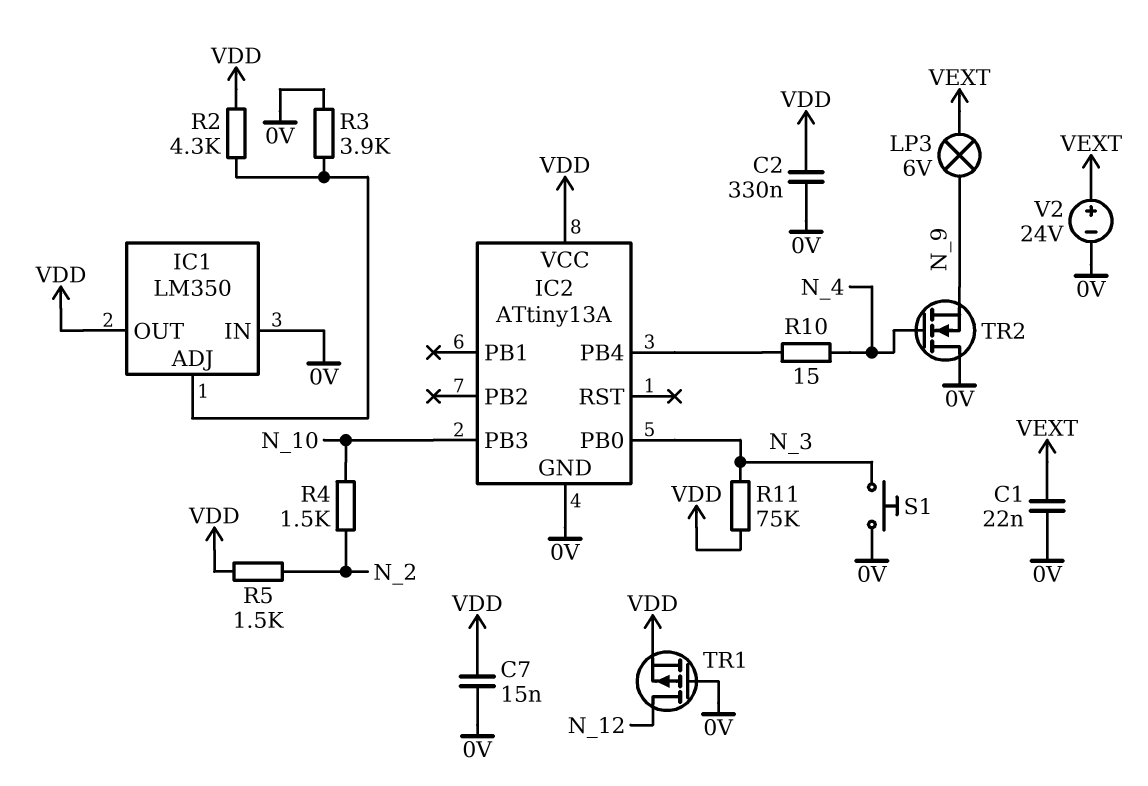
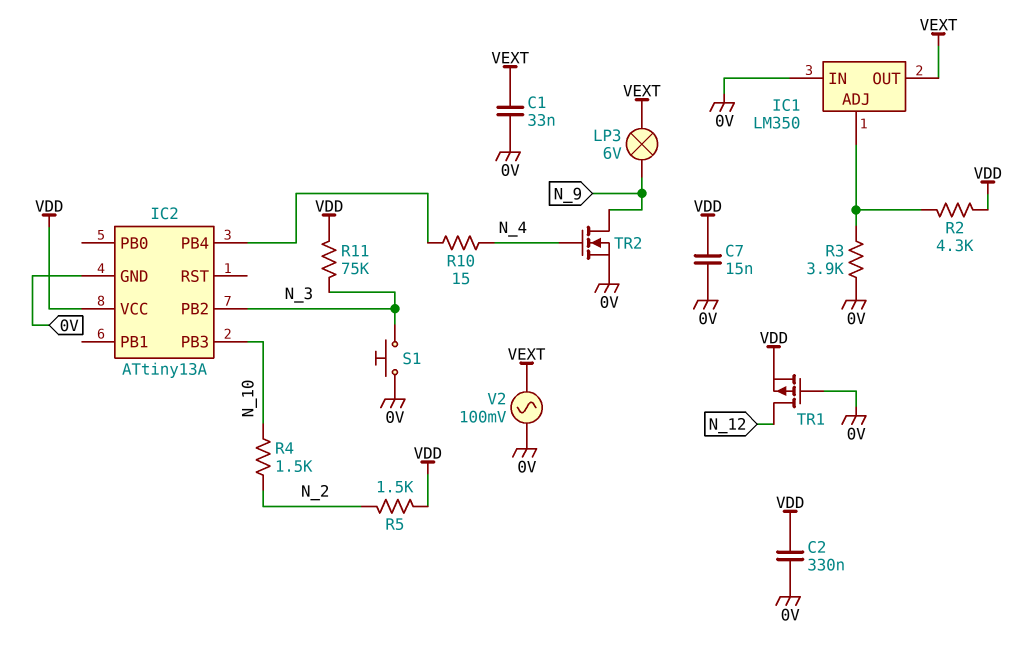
C1: 22nF (0V, VEXT) -> 33nF (0V, VEXT)
IC1 pin OUT: VDD -> VEXT
IC2 pin PB0: N_3 -> none
IC2 pin PB2: none -> N_3
TR2: NMOS (G N_4, D 0V, S N_9) -> NMOS (G N_4, D N_9, S 0V)
V2: 24V (plus VEXT, minus 0V) -> AC 100mV (0V, VEXT)

